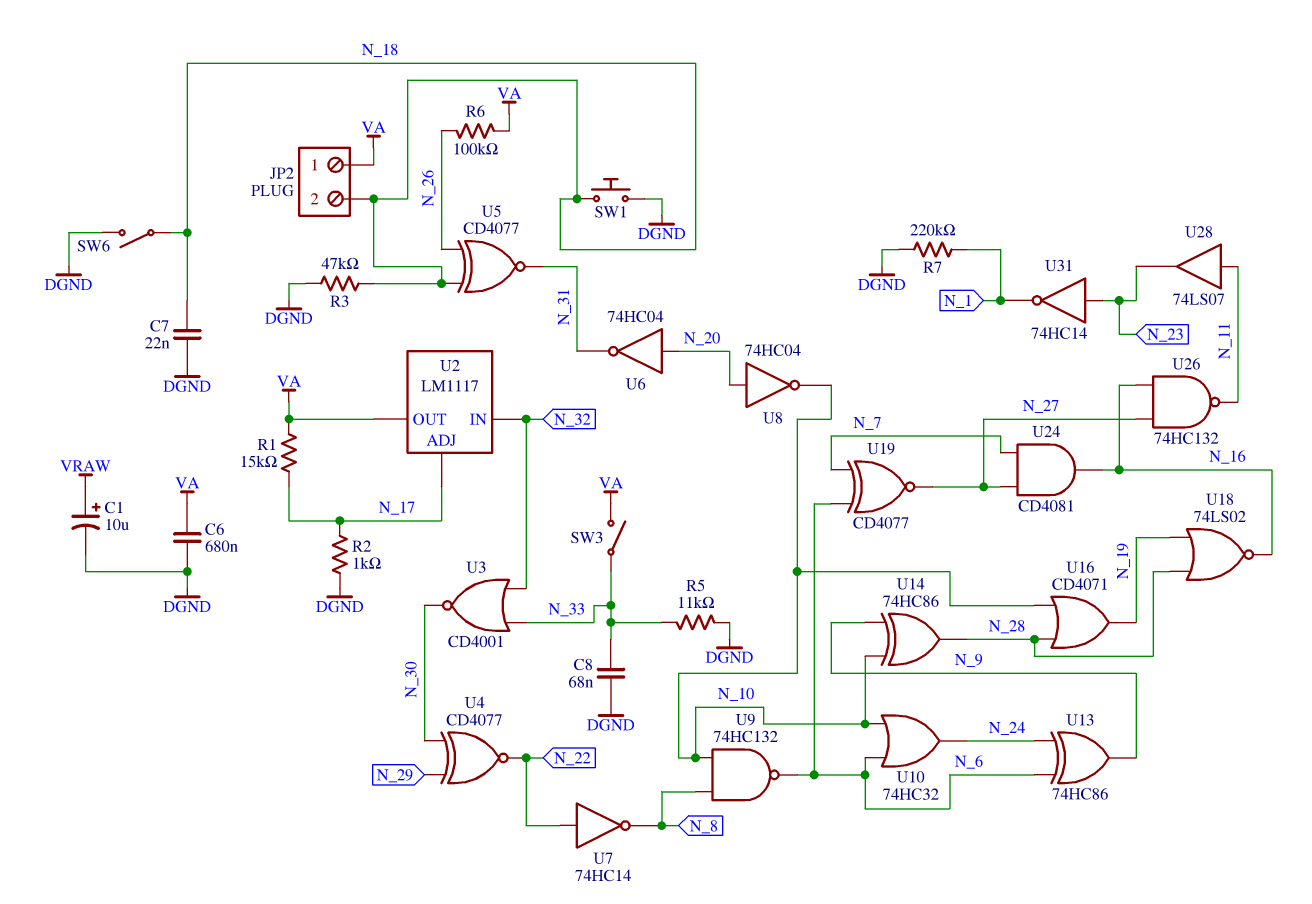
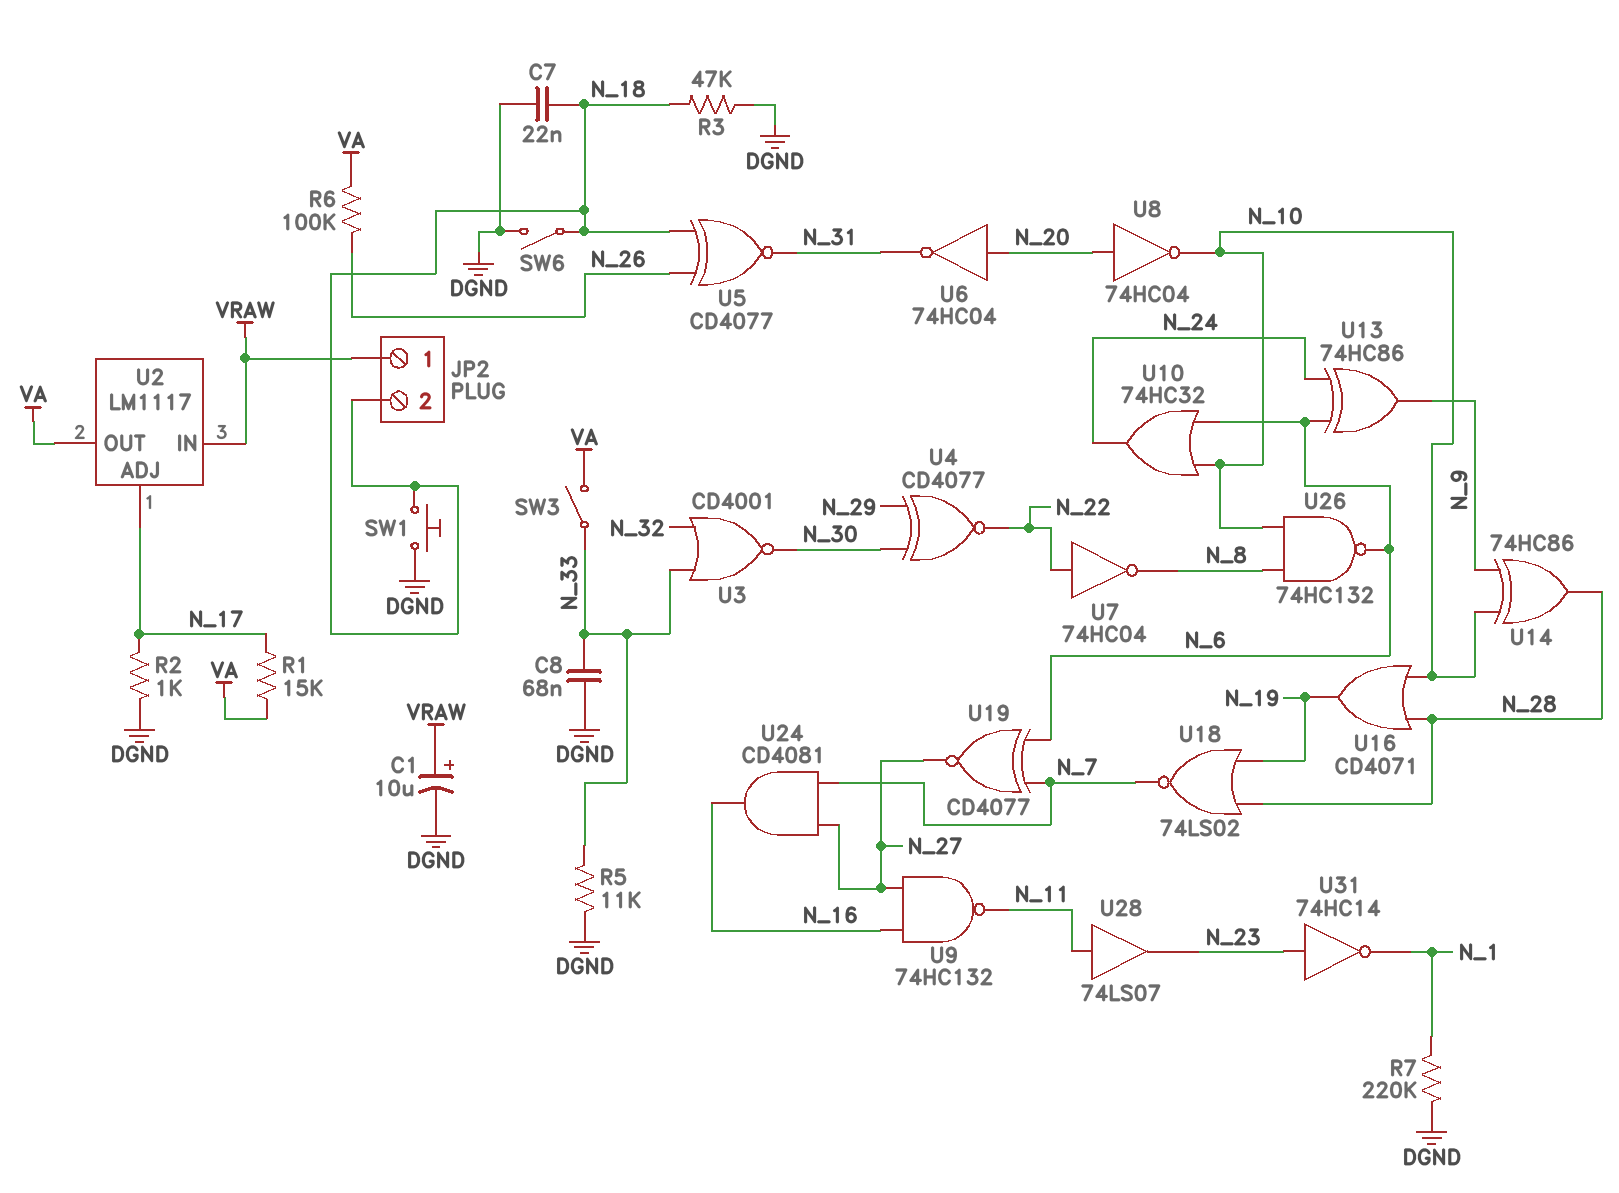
C6: 680nF (DGND, VA) -> none
JP2 pin 1: VA -> VRAW
U2 pin IN: N_32 -> VRAW
U7: NOT 74HC14 (in N_22, out N_8) -> NOT 74HC04 (in N_22, out N_8)
U9: NAND 74HC132 (in N_8, in N_10, out N_6) -> NAND 74HC132 (in N_16, in N_27, out N_11)
U18: NOR 74LS02 (in N_19, in N_28, out N_16) -> NOR 74LS02 (in N_19, in N_28, out N_7)
U26: NAND 74HC132 (in N_16, in N_27, out N_11) -> NAND 74HC132 (in N_8, in N_10, out N_6)

